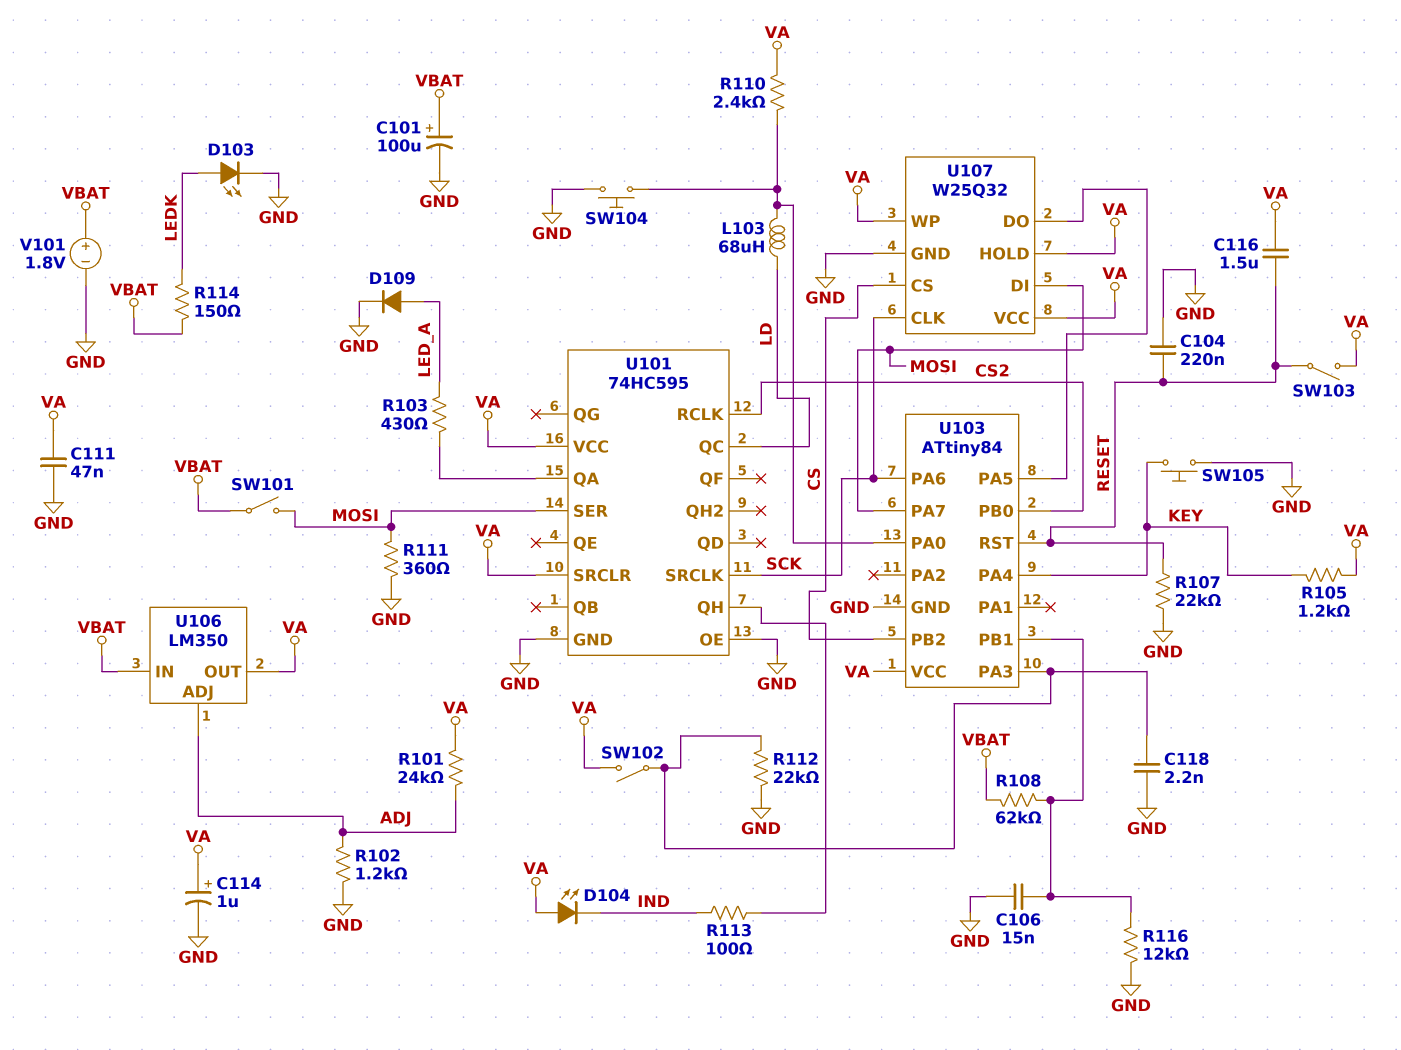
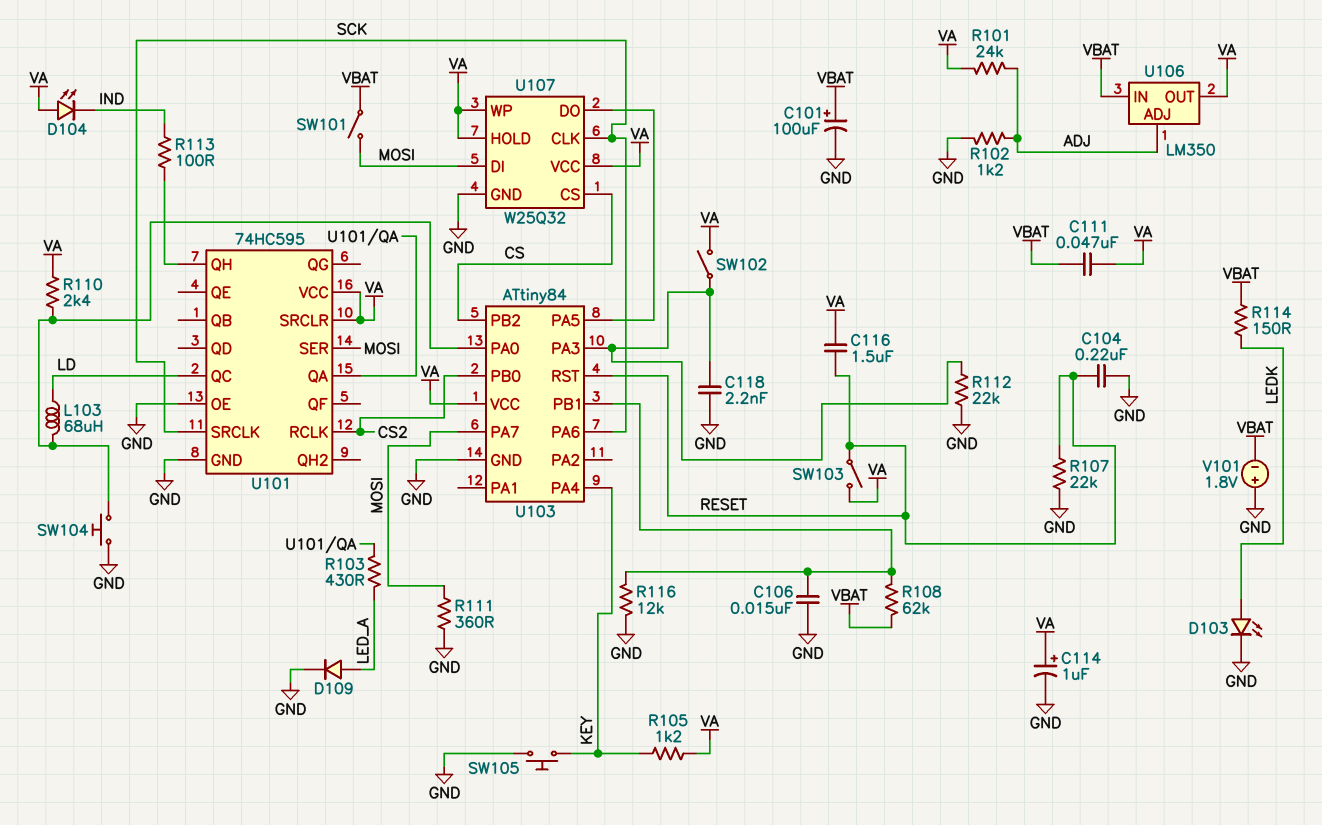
C111: 47nF (GND, VA) -> 47nF (VA, VBAT)
V101: 1.8V (plus VBAT, minus GND) -> 1.8V (plus GND, minus VBAT)

